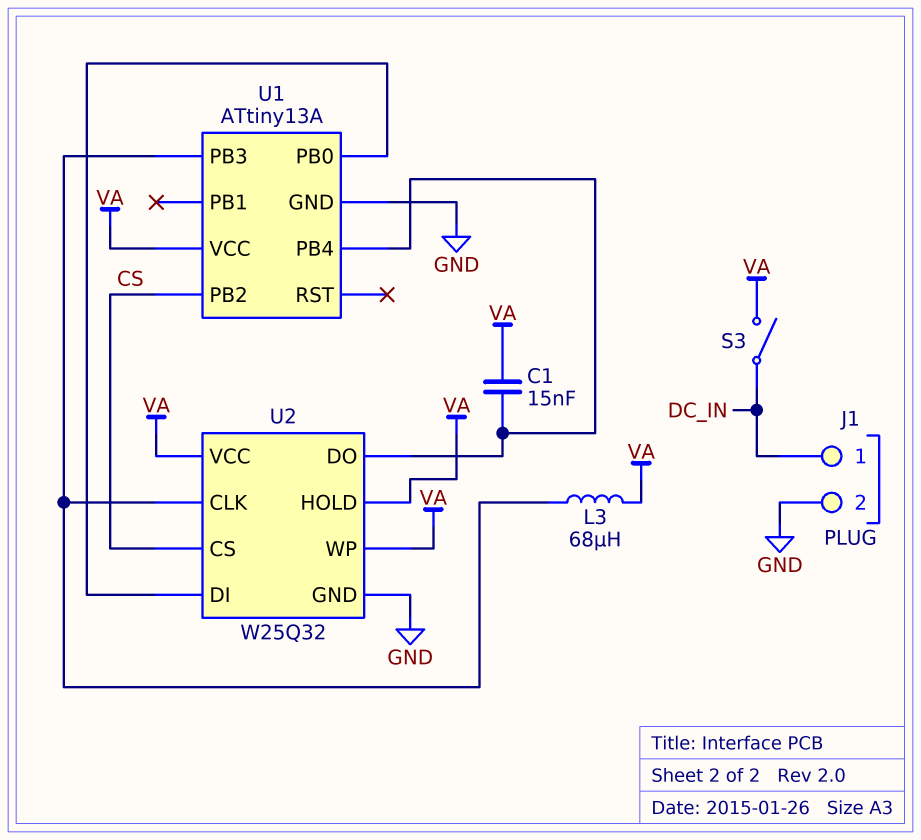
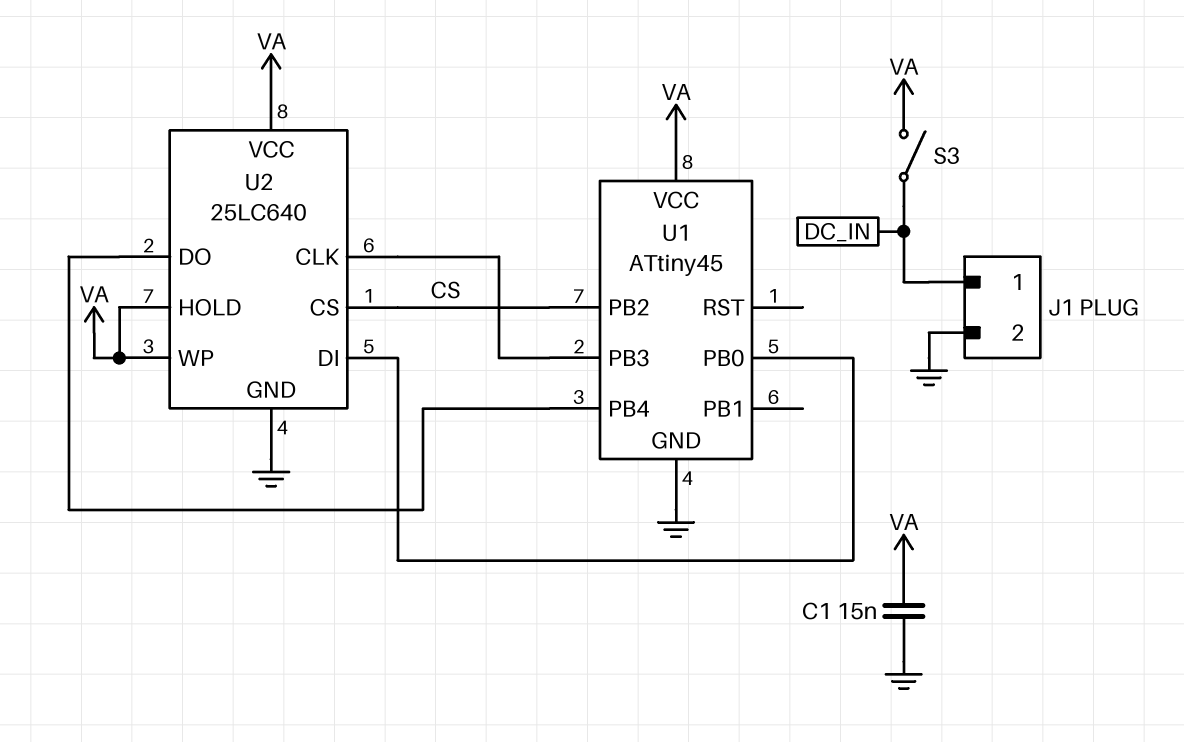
C1: 15nF (U1/PB4, VA) -> 15nF (GND, VA)
L3: 68uH (U1/PB3, VA) -> none
U1: ATtiny13A -> ATtiny45
U2: W25Q32 -> 25LC640

